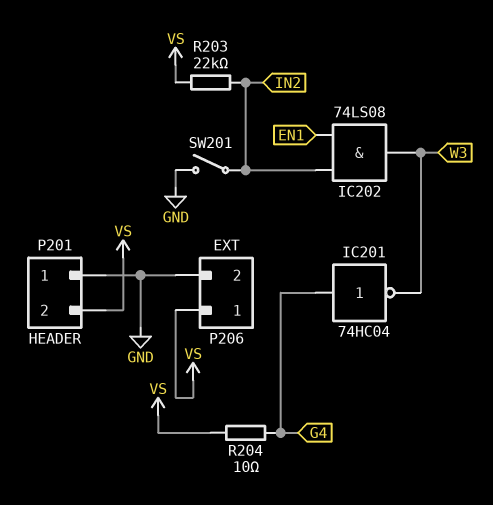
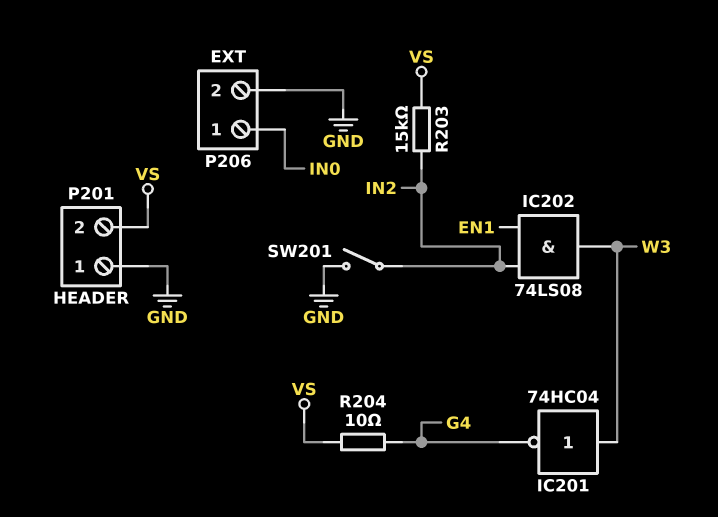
IC201: NOT 74HC04 (in G4, out W3) -> NOT 74HC04 (in W3, out G4)
P206 pin 1: VS -> IN0
R203: 22k (IN2, VS) -> 15k (IN2, VS)

